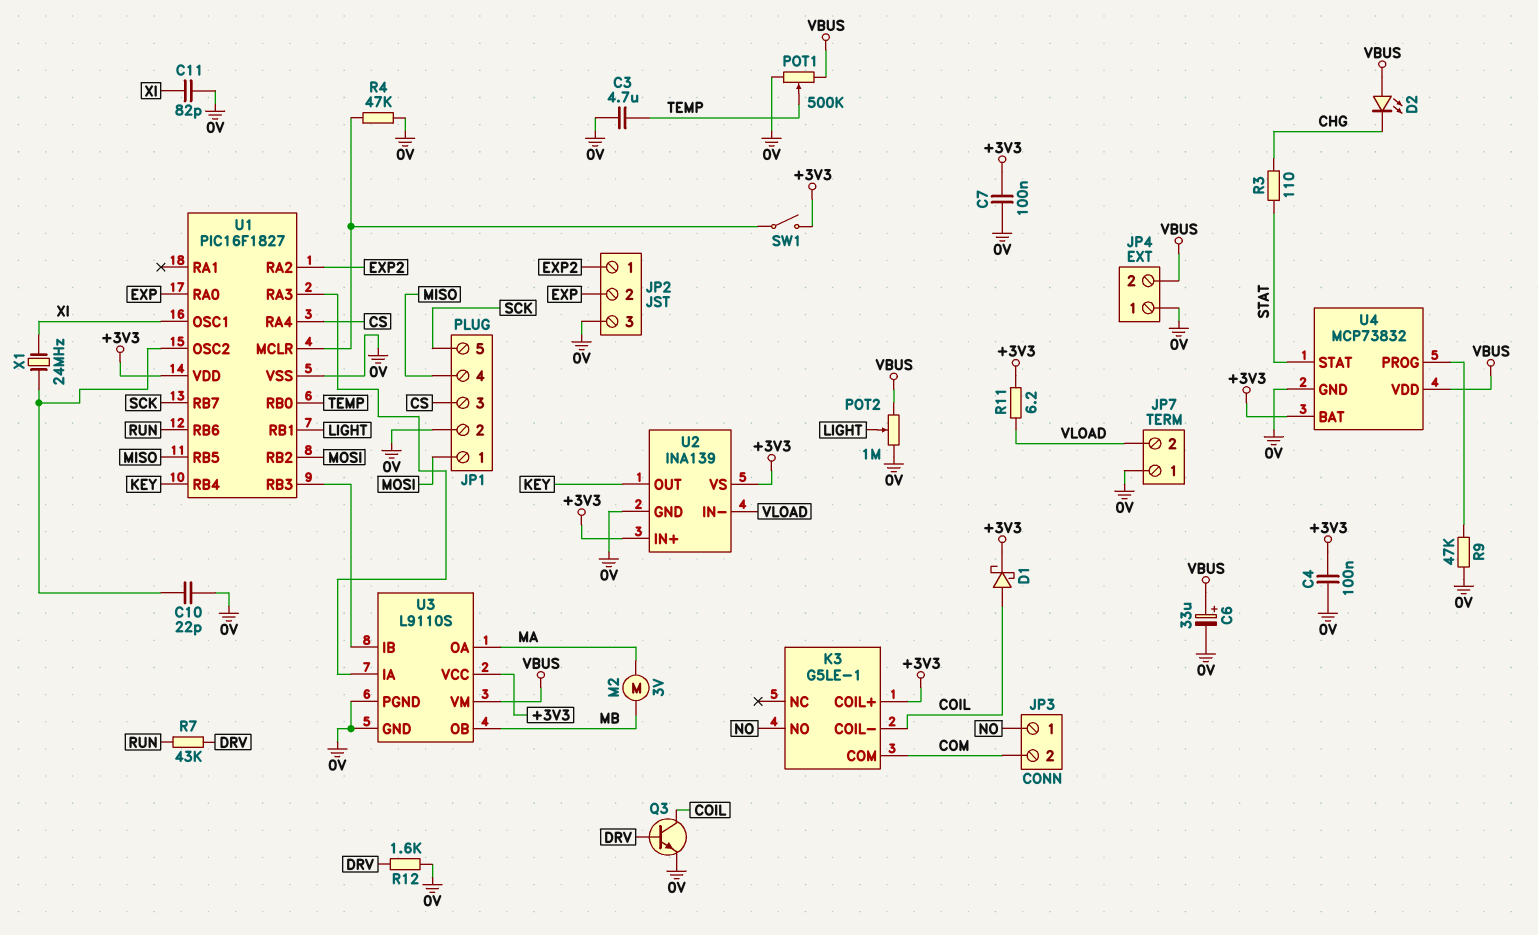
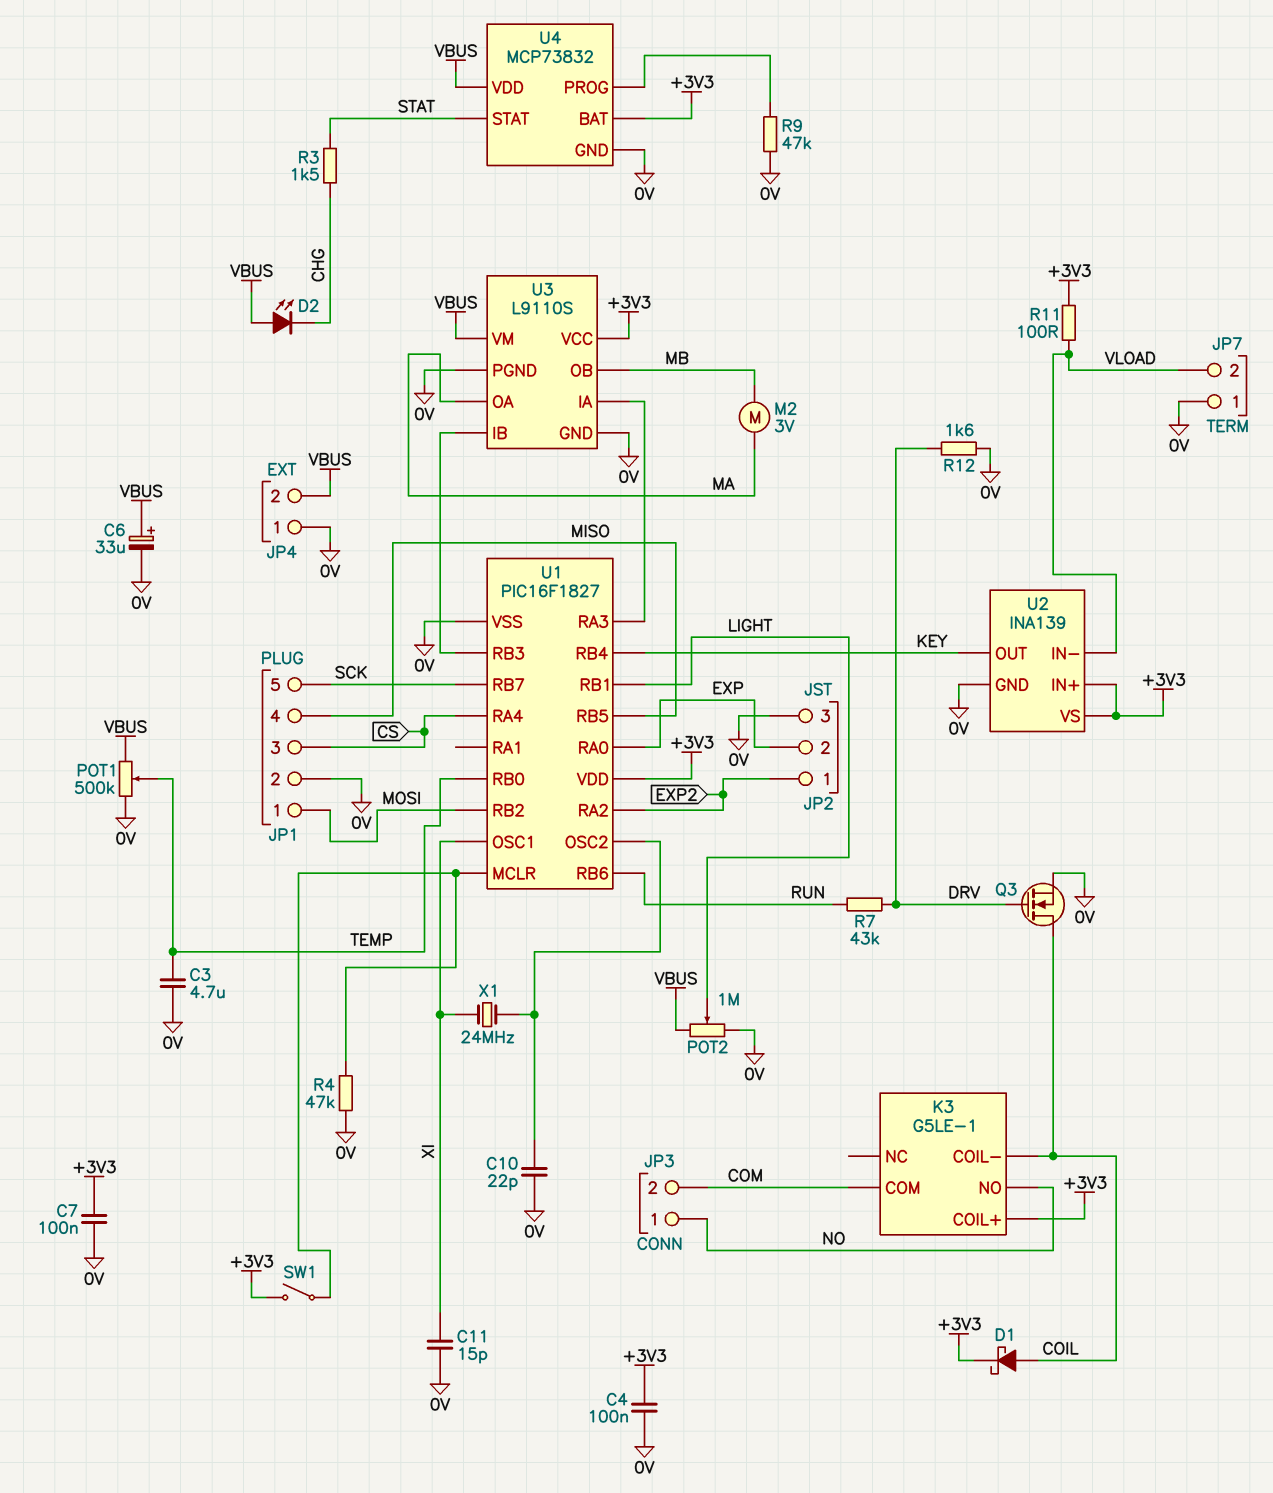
C11: 82pF (0V, XI) -> 15pF (0V, XI)
Q3: NPN (B DRV, C COIL, E 0V) -> NMOS (G DRV, D COIL, S 0V)
R3: 110 (CHG, STAT) -> 1.5k (CHG, STAT)
R11: 6.2 (+3V3, VLOAD) -> 100 (+3V3, VLOAD)

